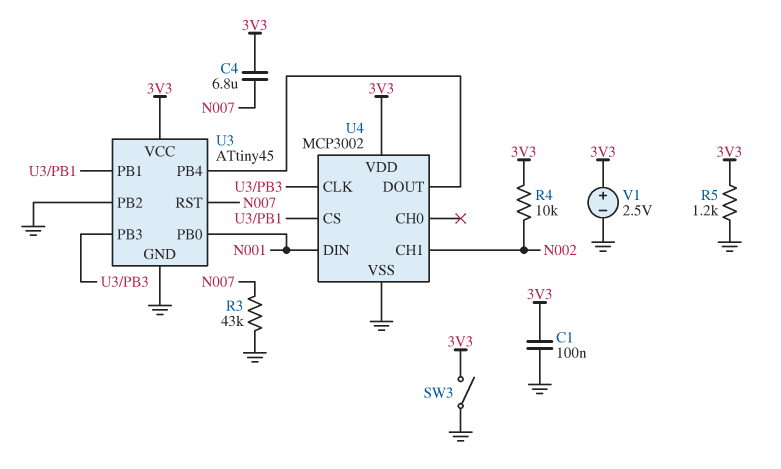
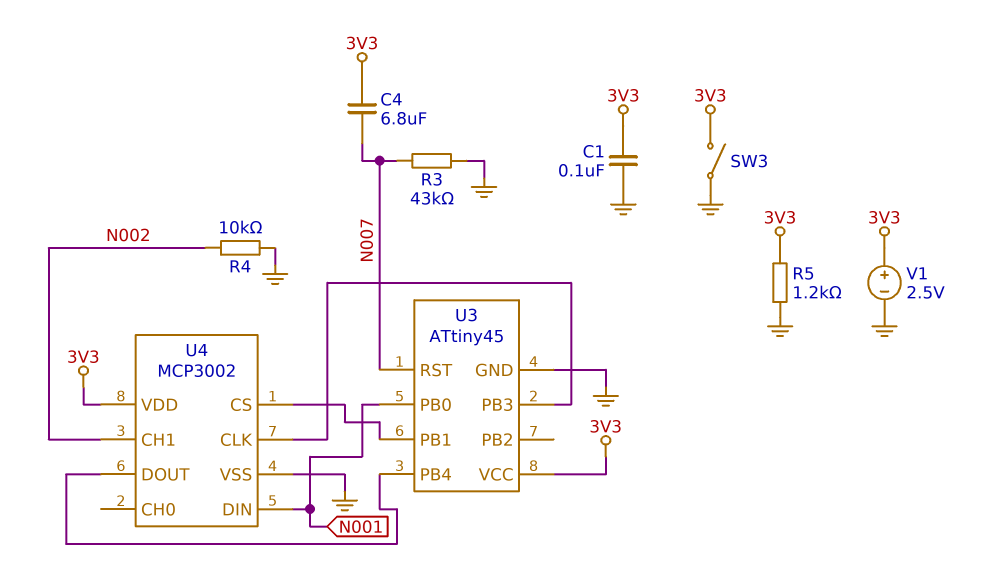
R4: 10k (3V3, N002) -> 10k (GND, N002)
U3 pin PB2: GND -> none

